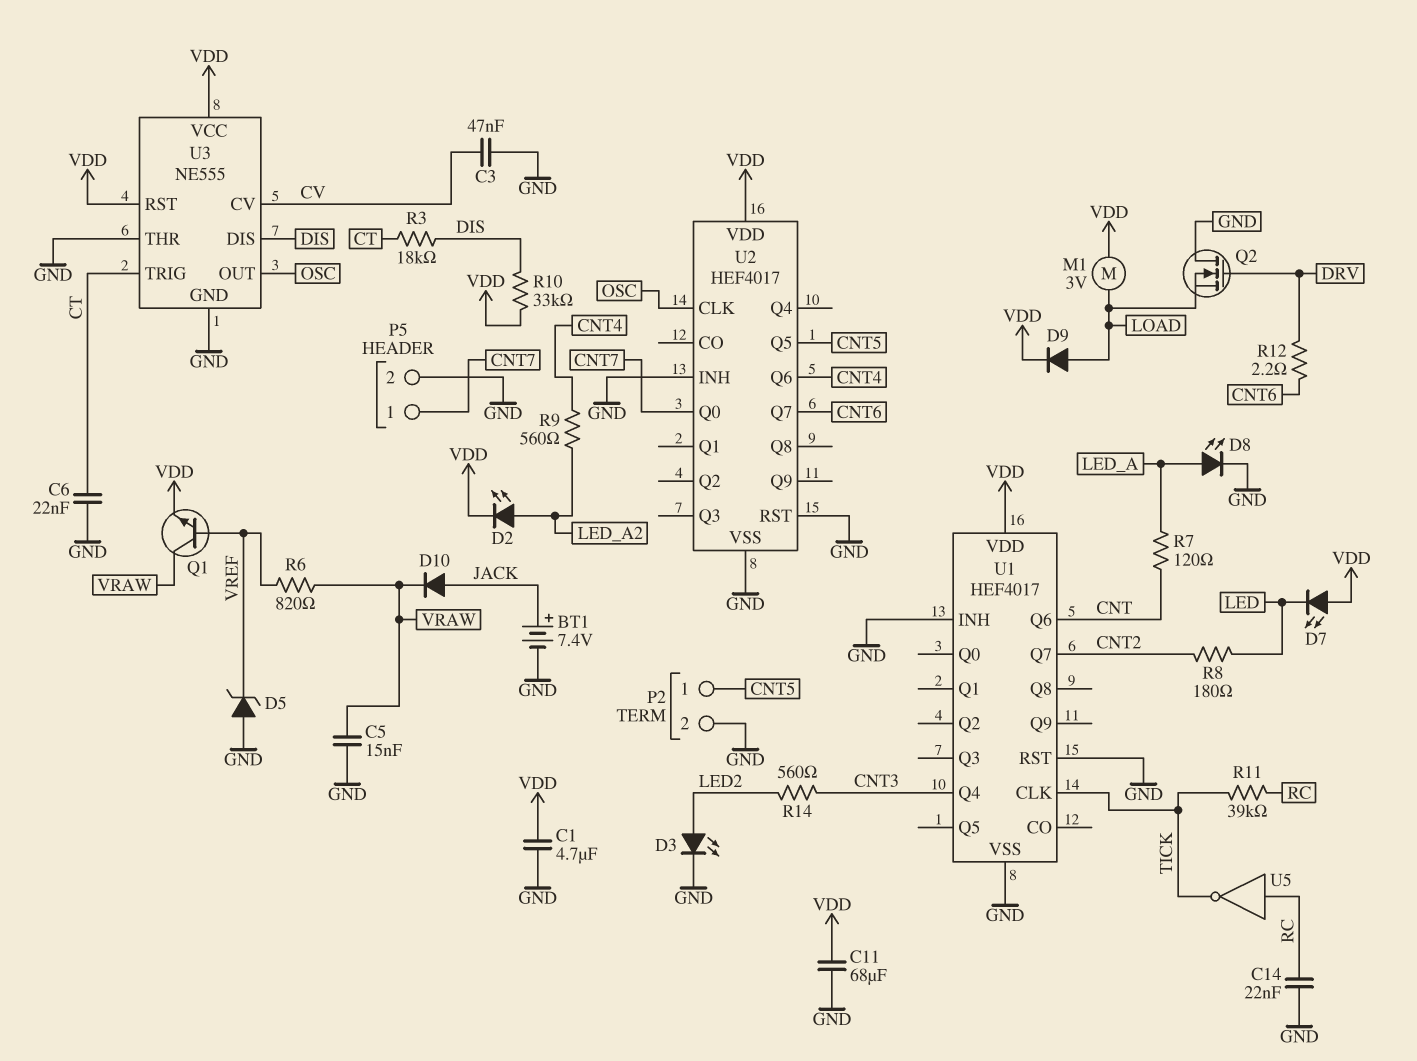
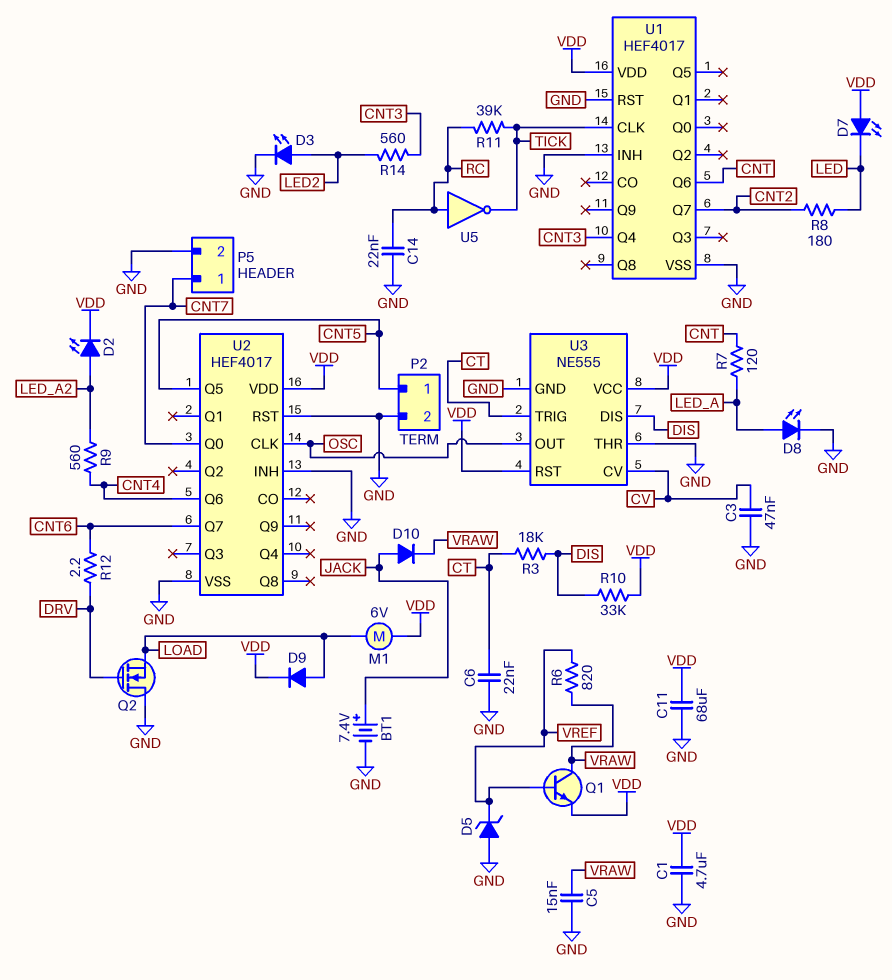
M1: motor 3V (LOAD, VDD) -> motor 6V (LOAD, VDD)

